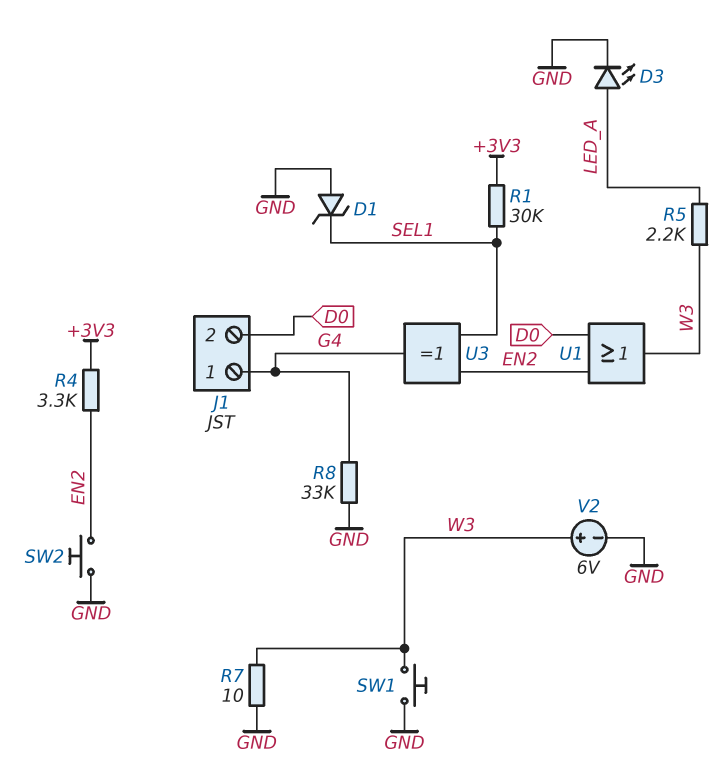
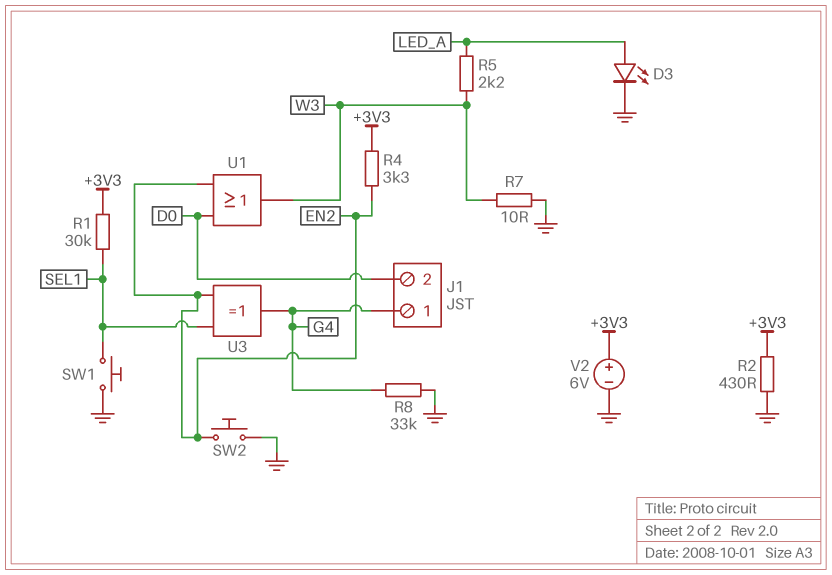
D1: zener (A GND, K SEL1) -> none
R2: none -> 430 (+3V3, GND)
SW1: button (GND, W3) -> button (GND, SEL1)
V2: 6V (plus W3, minus GND) -> 6V (plus +3V3, minus GND)

